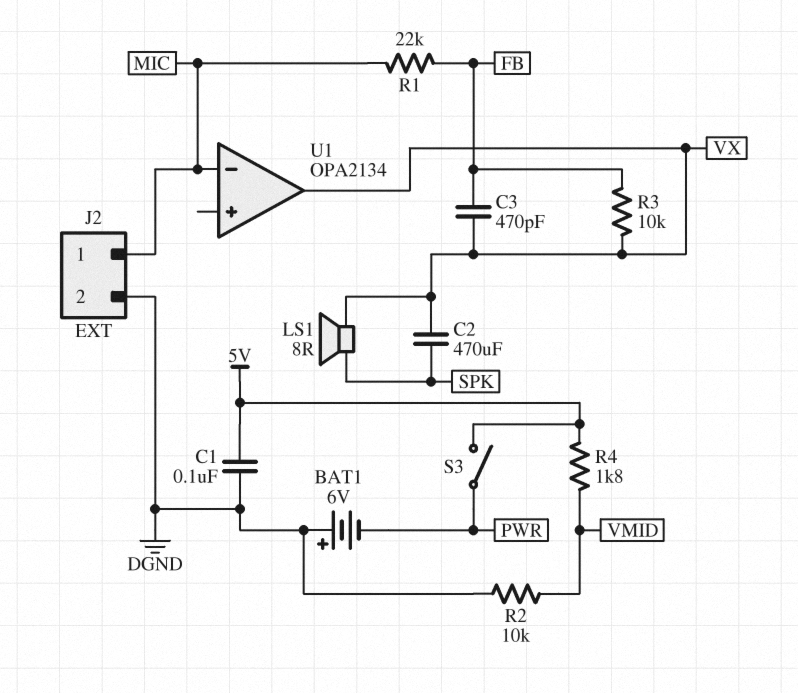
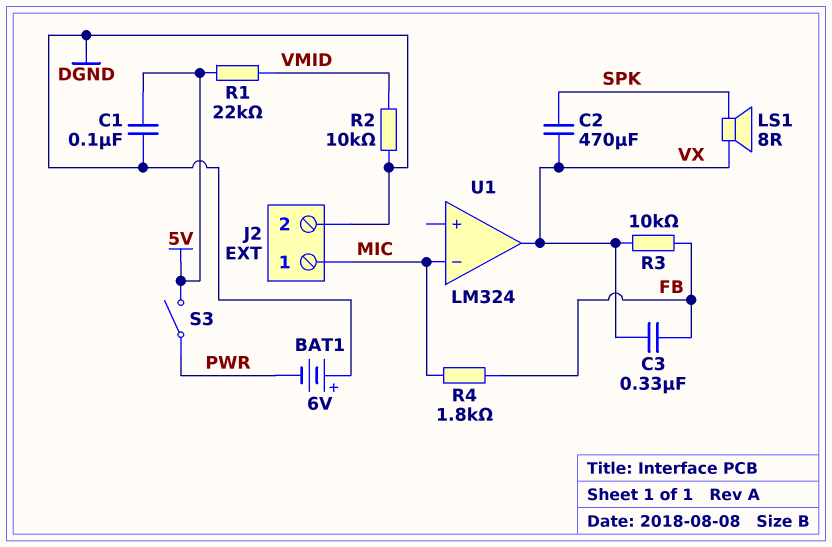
C3: 470pF (FB, VX) -> 330nF (FB, VX)
R1: 22k (FB, MIC) -> 22k (5V, VMID)
R4: 1.8k (5V, VMID) -> 1.8k (FB, MIC)
U1: OPA2134 -> LM324

